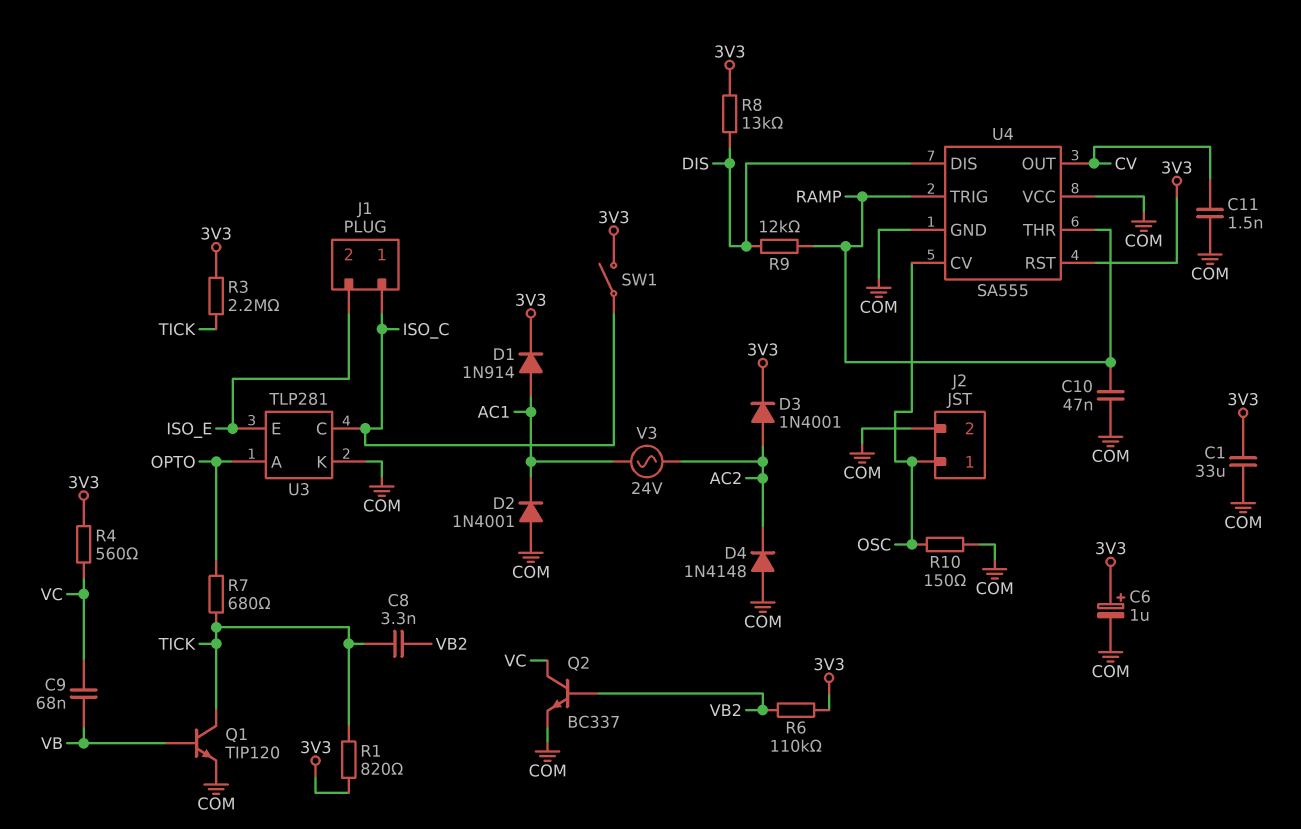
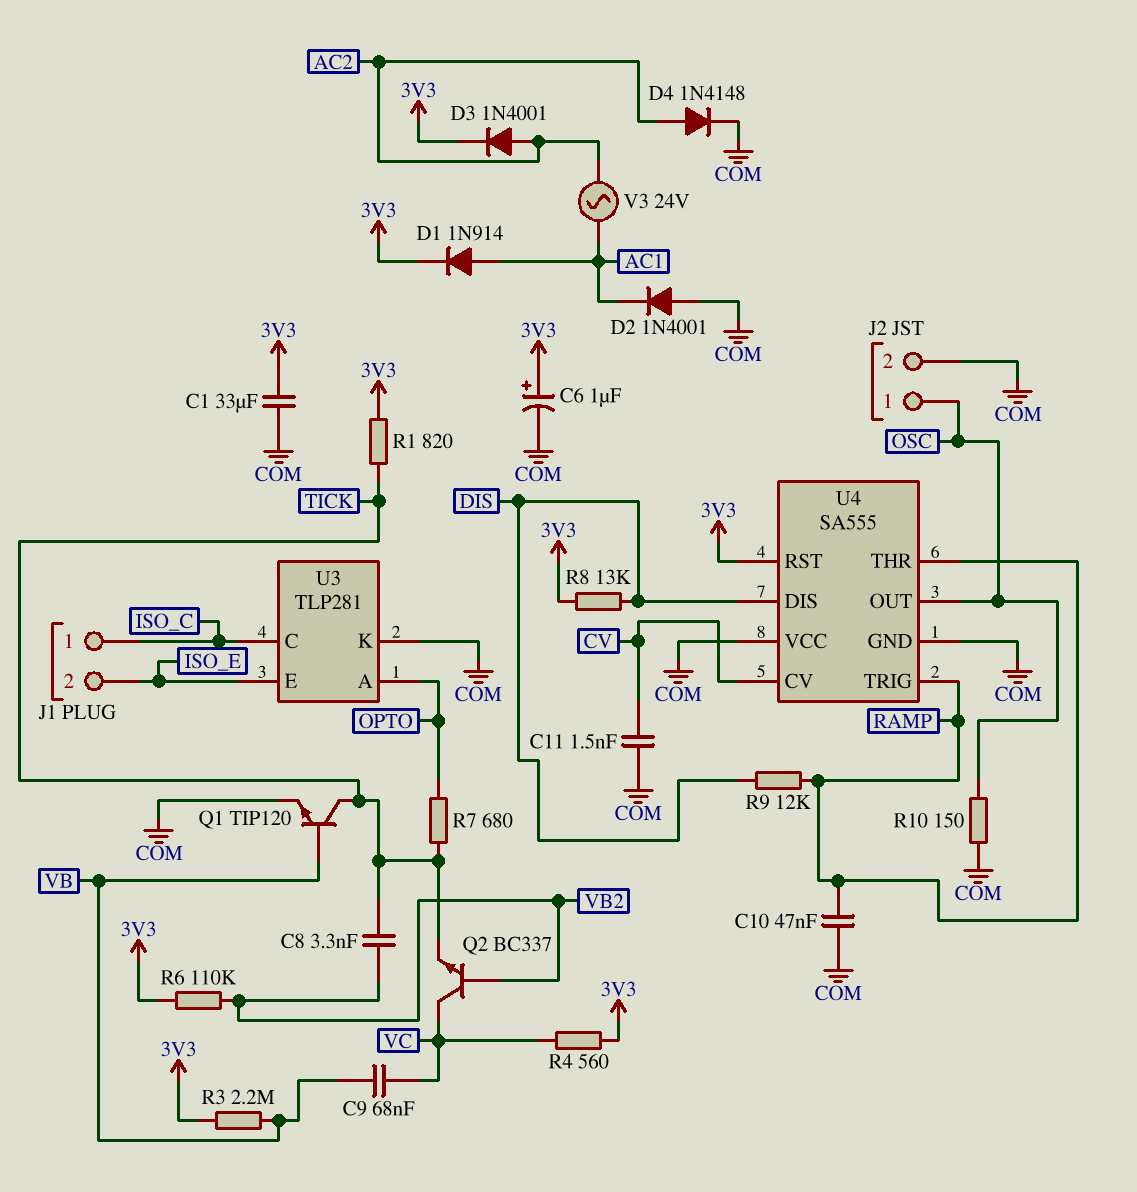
D4: diode 1N4148 (A COM, K AC2) -> diode 1N4148 (A AC2, K COM)
Q2: NPN BC337 (B VB2, C VC, E COM) -> NPN BC337 (B VB2, C VC, E TICK)
R3: 2.2M (3V3, TICK) -> 2.2M (3V3, VB)
SW1: switch (3V3, ISO_C) -> none
U4 pin CV: OSC -> CV
U4 pin OUT: CV -> OSC

